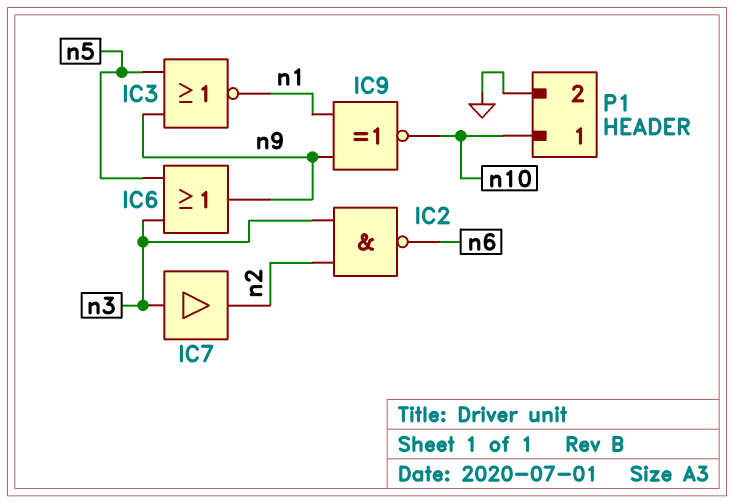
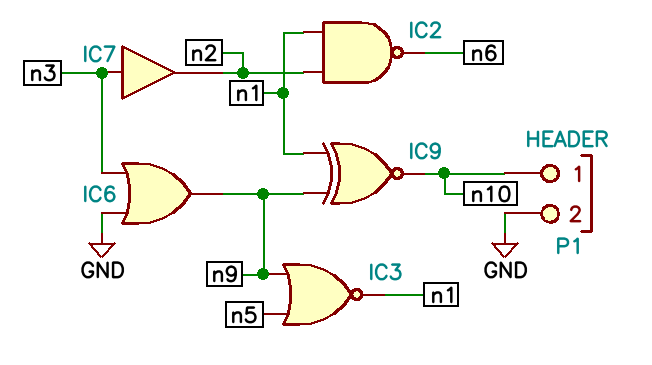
IC2: NAND (in n2, in n3, out n6) -> NAND (in n1, in n2, out n6)
IC6: OR (in n3, in n5, out n9) -> OR (in GND, in n3, out n9)

